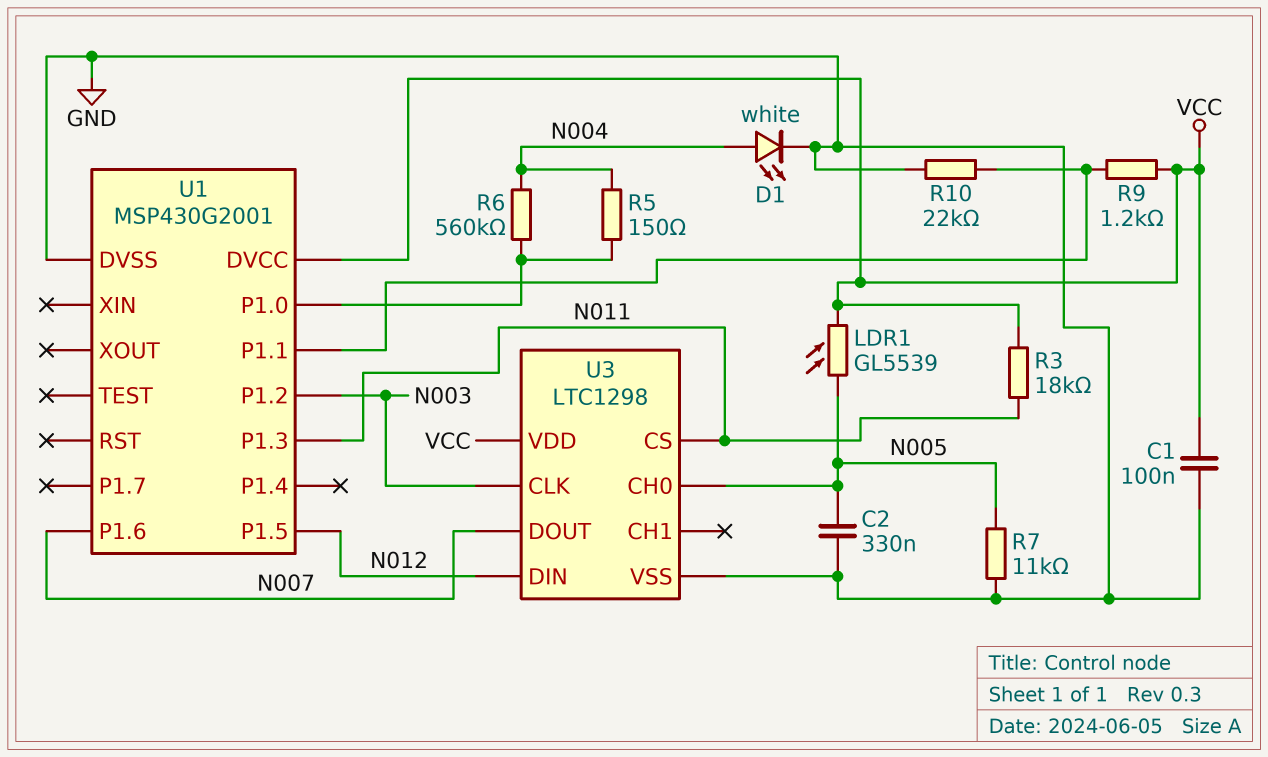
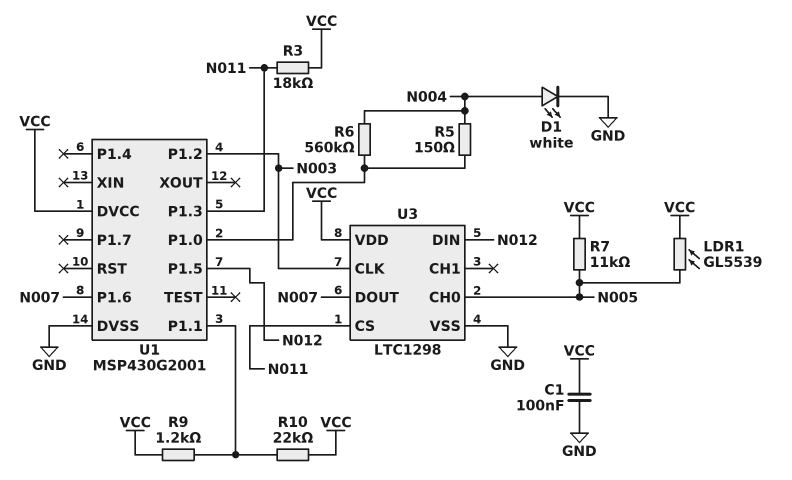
C2: 330nF (GND, N005) -> none
R7: 11k (GND, N005) -> 11k (N005, VCC)
R10: 22k (GND, U1/P1.1) -> 22k (U1/P1.1, VCC)

